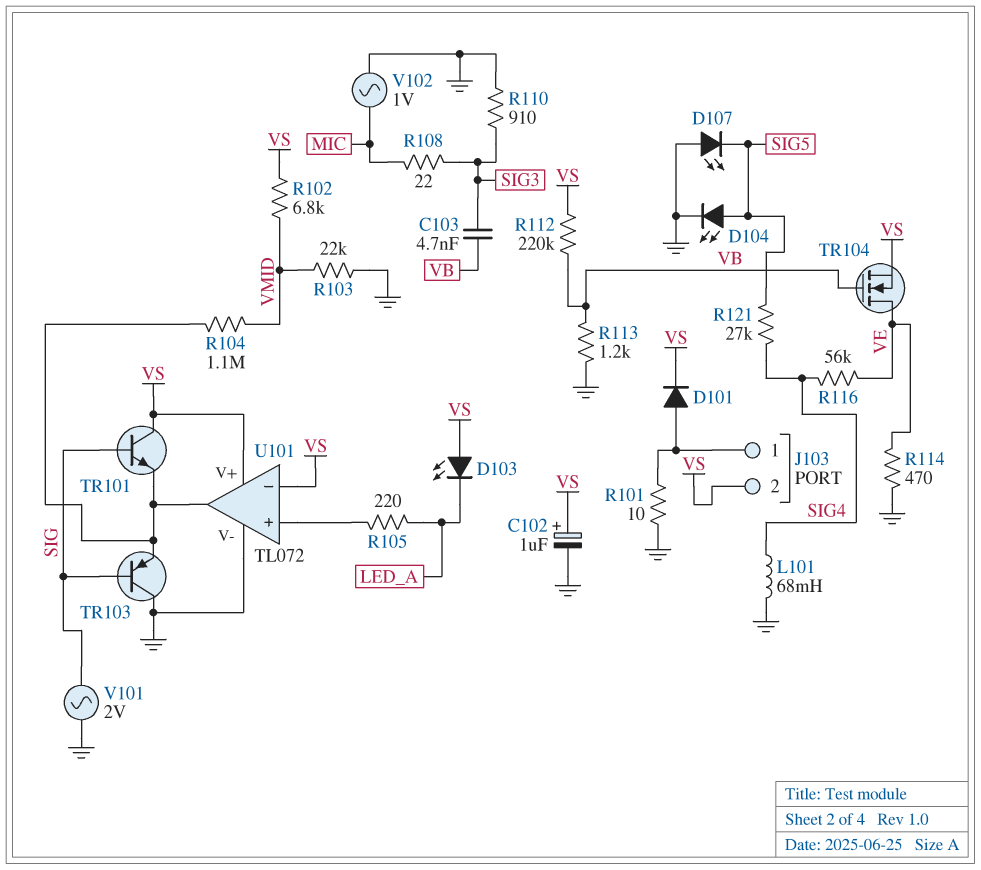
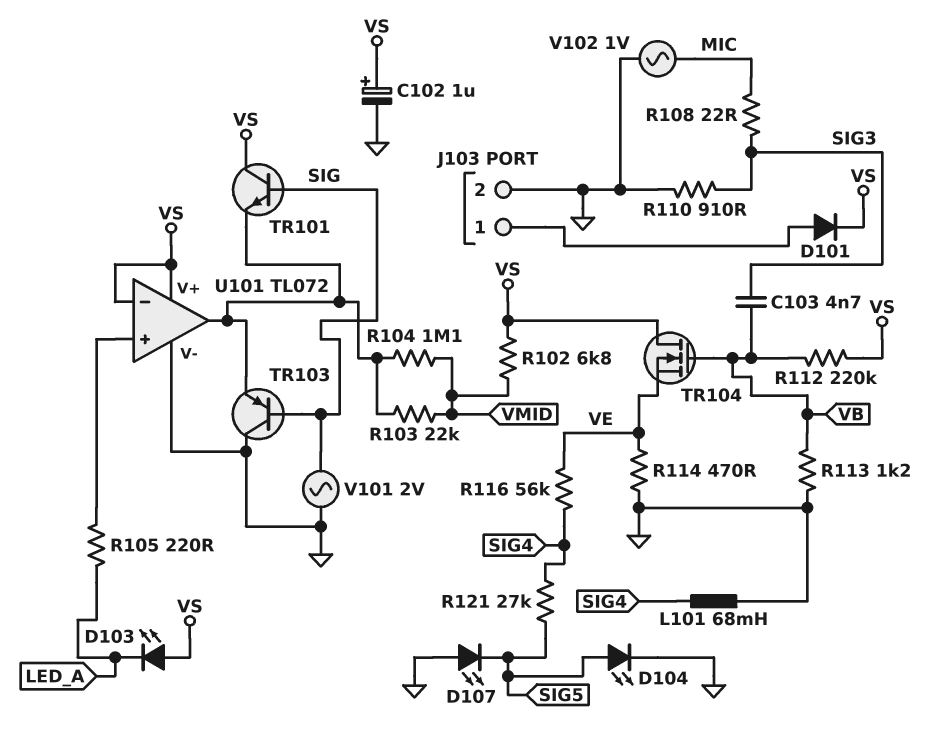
J103 pin 2: VS -> GND
R101: 10 (GND, J103/1) -> none
R103: 22k (GND, VMID) -> 22k (U101/out, VMID)
TR104: NMOS (G VB, D VE, S VS) -> NMOS (G VB, D VS, S VE)

